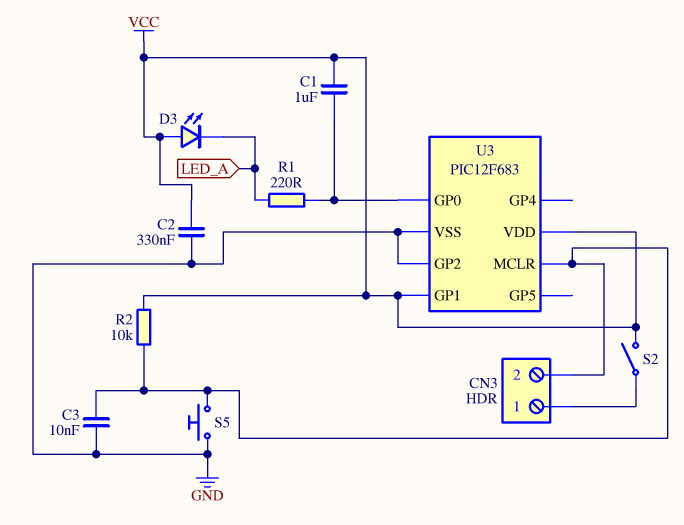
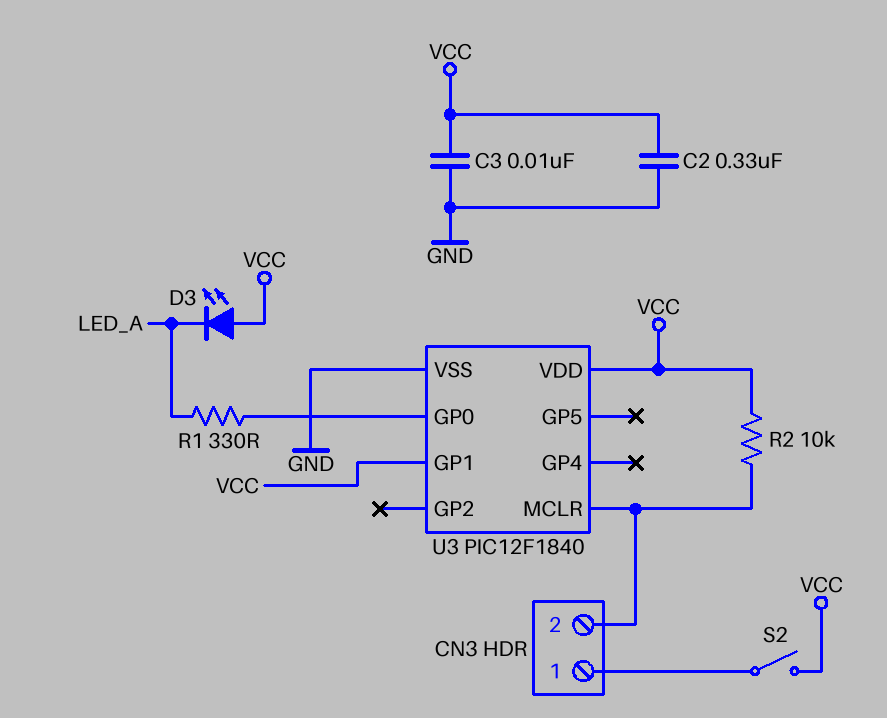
C1: 1uF (U3/GP0, VCC) -> none
C3: 10nF (CN3/2, GND) -> 10nF (GND, VCC)
R1: 220 (LED_A, U3/GP0) -> 330 (LED_A, U3/GP0)
S5: button (CN3/2, GND) -> none
U3: PIC12F683 -> PIC12F1840
U3 pin GP2: GND -> none

